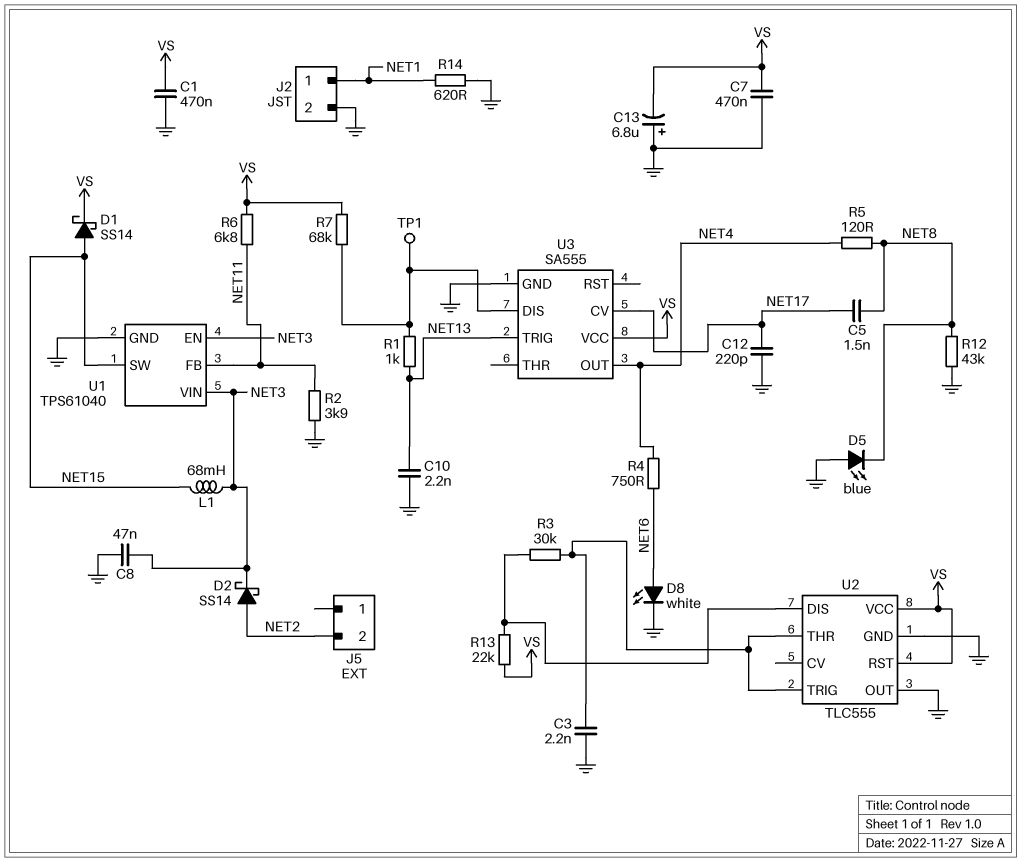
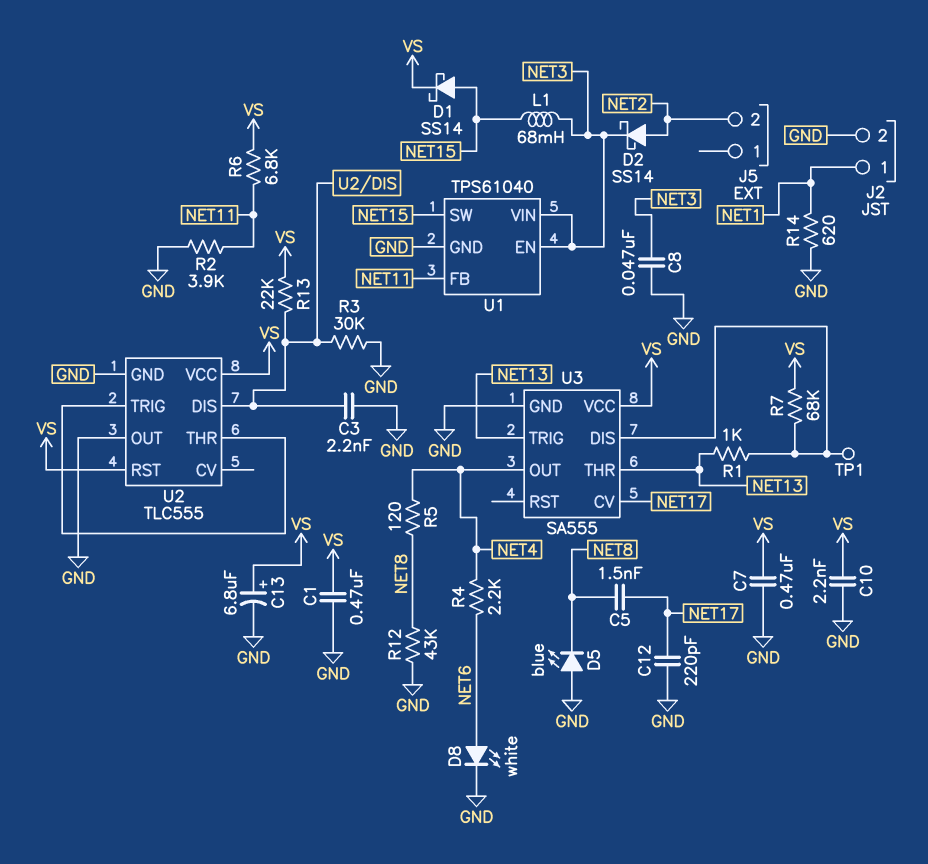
C3: 2.2nF (GND, U2/THR) -> 2.2nF (GND, U2/DIS)
C10: 2.2nF (GND, NET13) -> 2.2nF (GND, VS)
C13: 6.8uF (plus GND, minus VS) -> 6.8uF (plus VS, minus GND)
R3: 30k (U2/DIS, U2/THR) -> 30k (GND, U2/DIS)
R4: 750 (NET4, NET6) -> 2.2k (NET4, NET6)
U3 pin THR: none -> NET13

